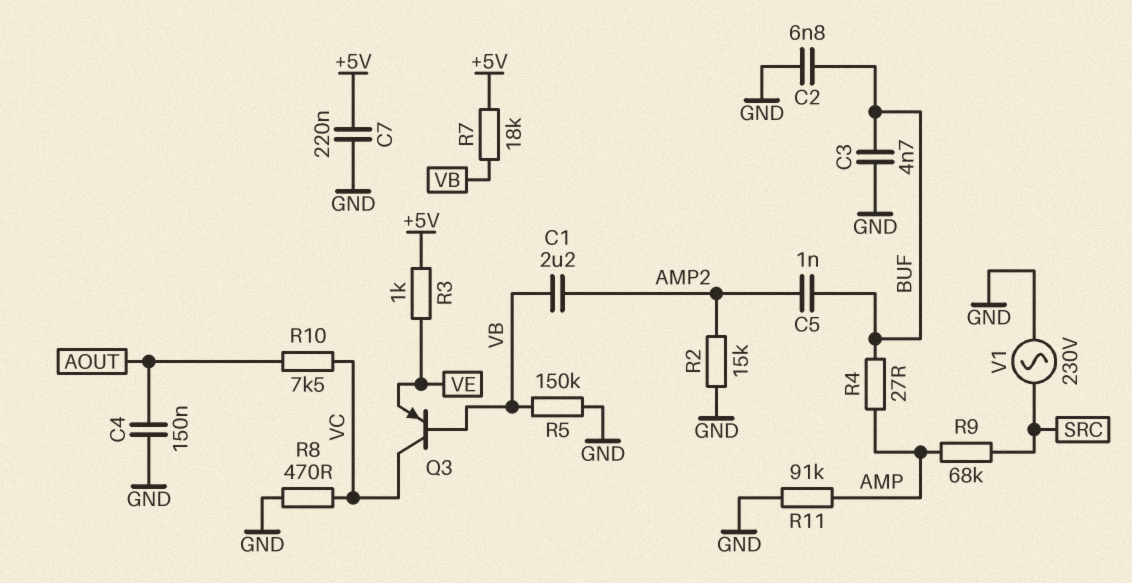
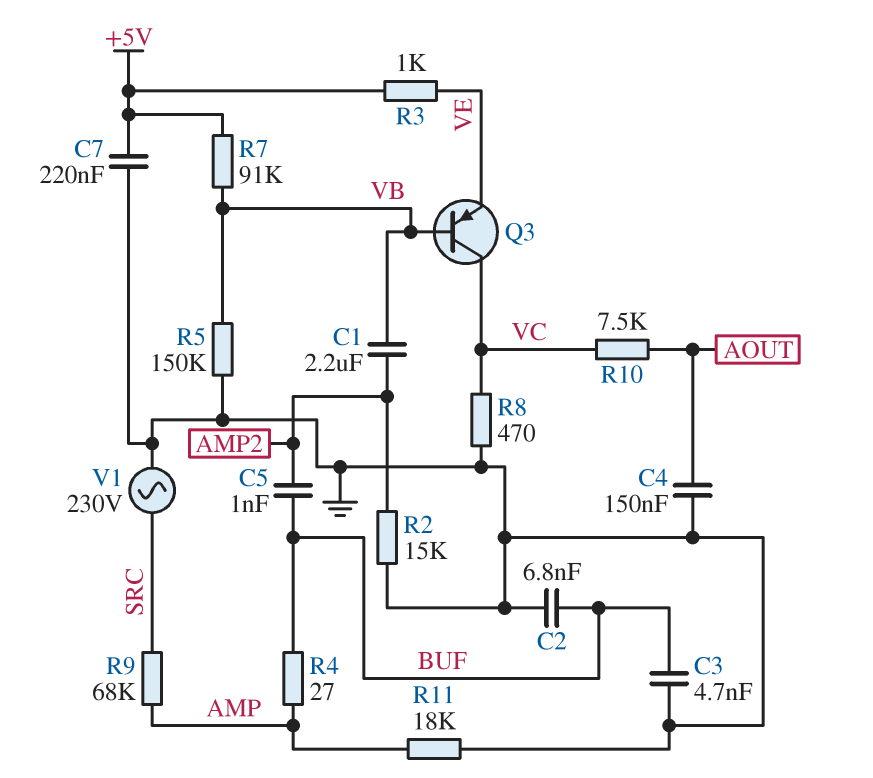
R7: 18k (+5V, VB) -> 91k (+5V, VB)
R11: 91k (AMP, GND) -> 18k (AMP, GND)

